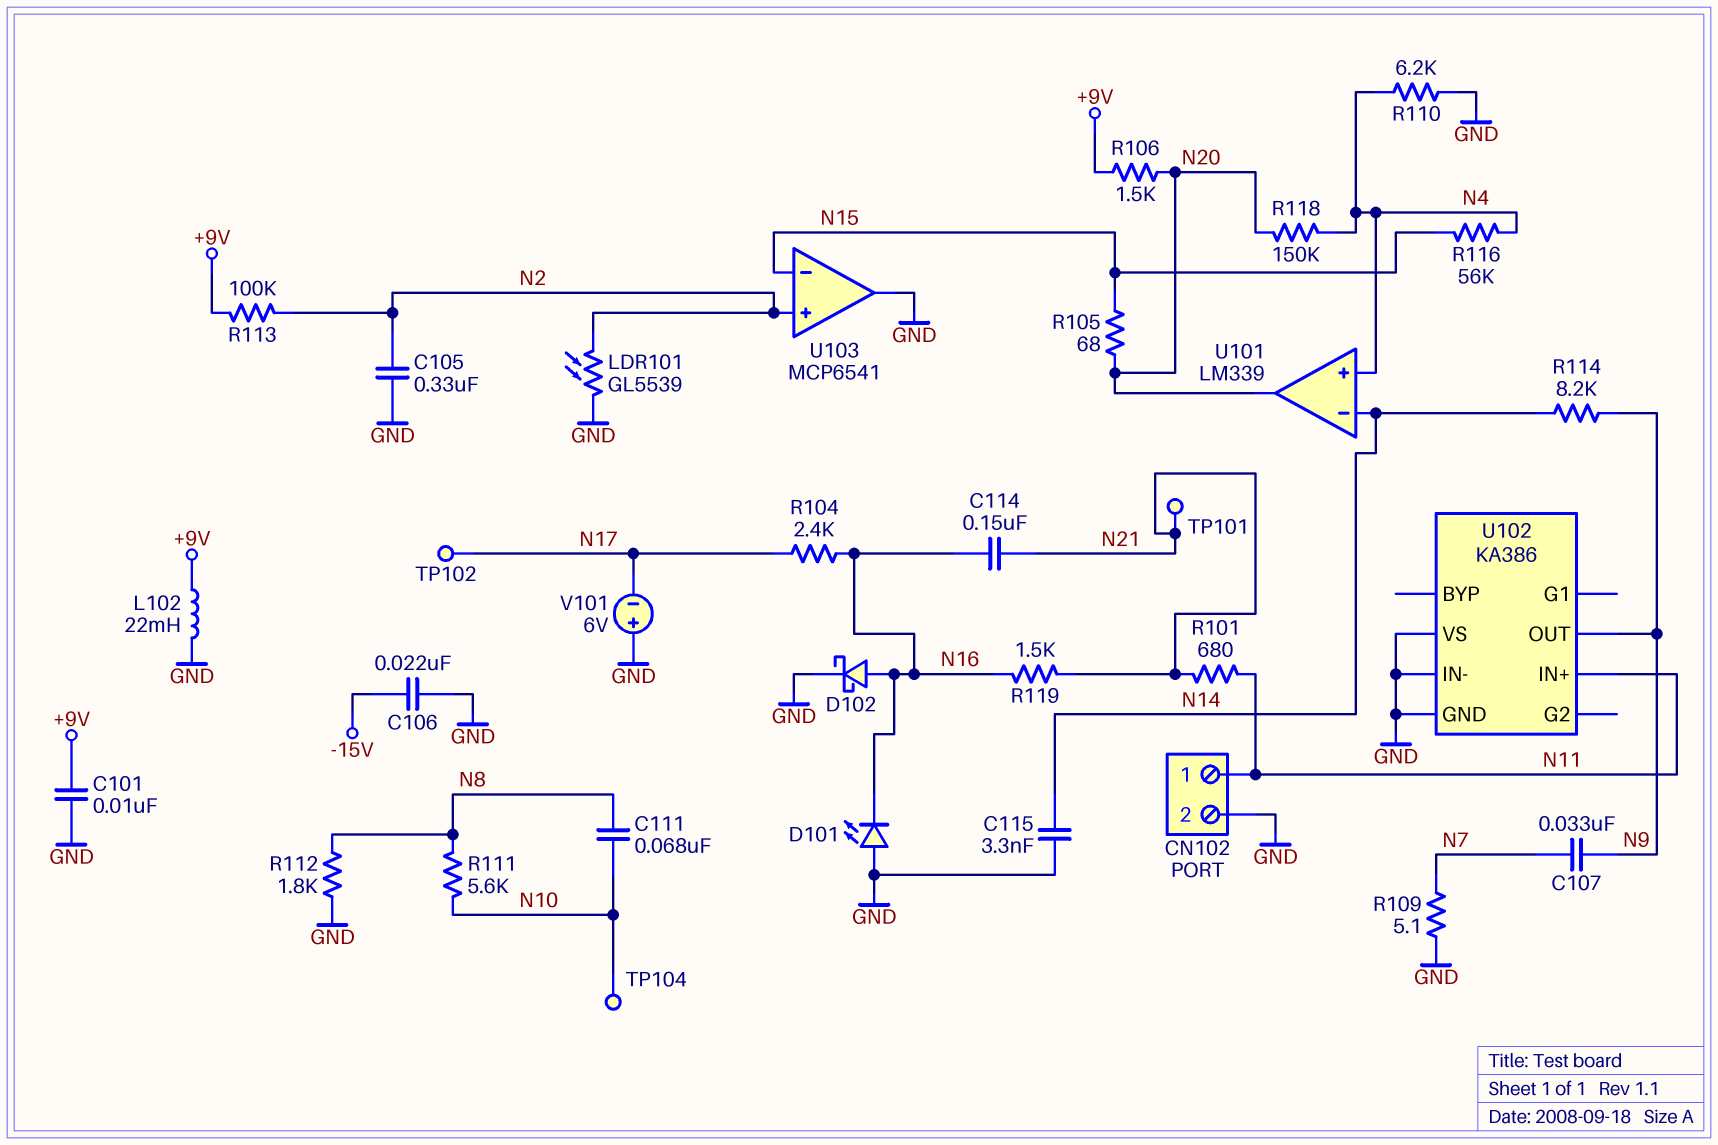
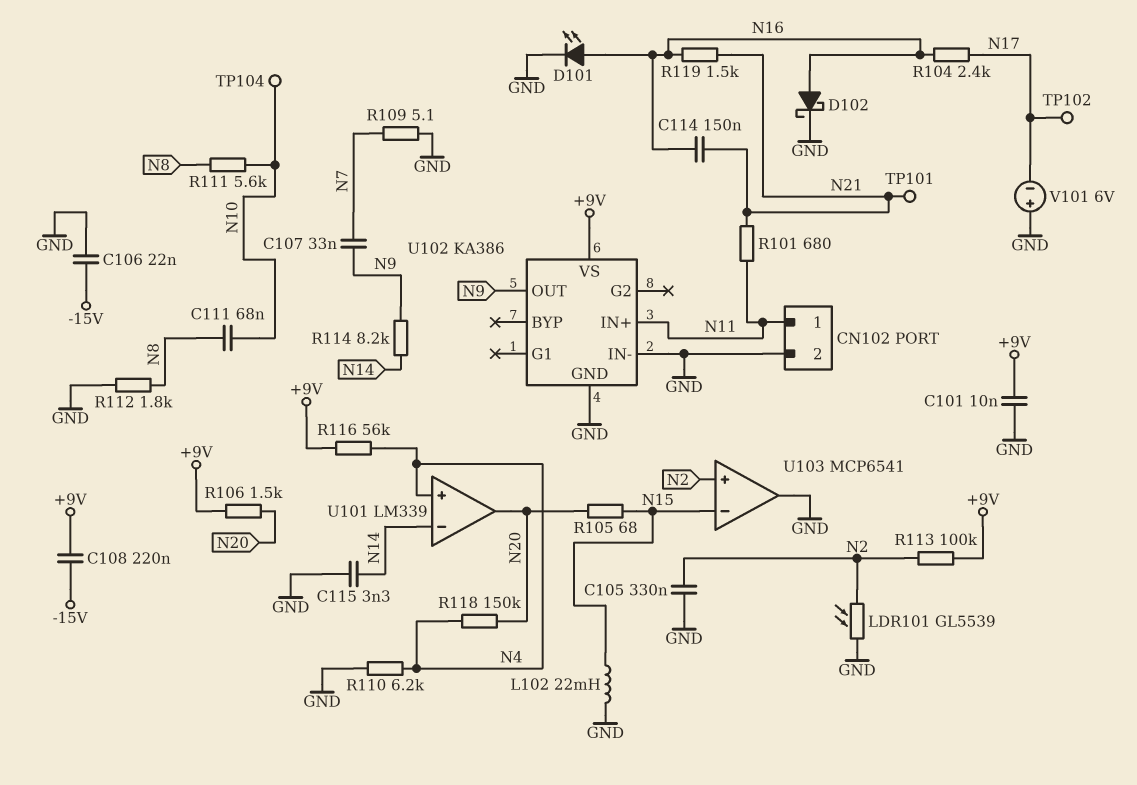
C108: none -> 220nF (+9V, -15V)
D101: LED (A GND, K N16) -> LED (A N16, K GND)
L102: 22mH (+9V, GND) -> 22mH (GND, N15)
R116: 56k (N4, N15) -> 56k (+9V, N4)
U102 pin VS: GND -> +9V

